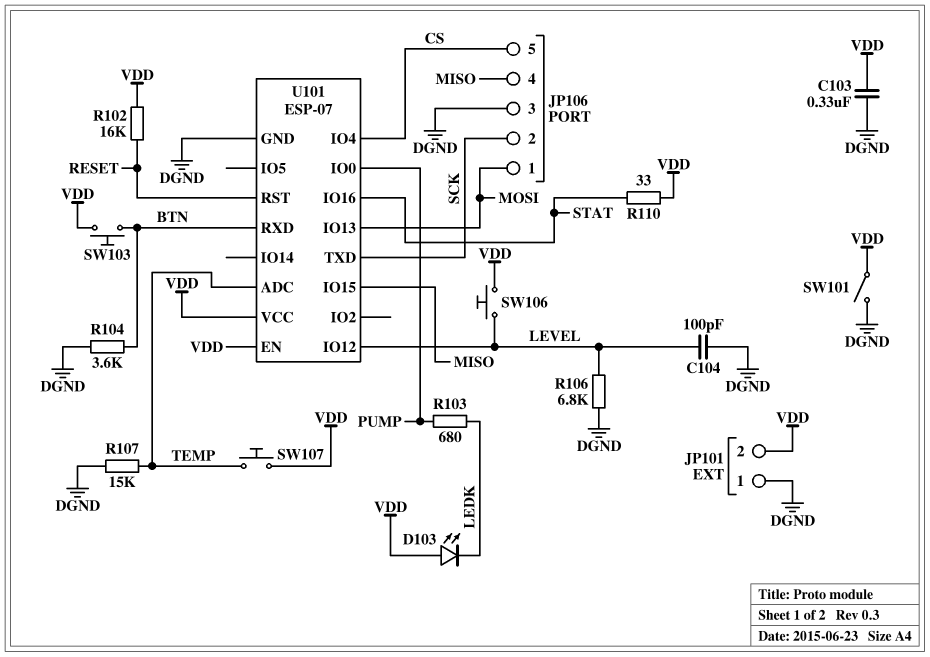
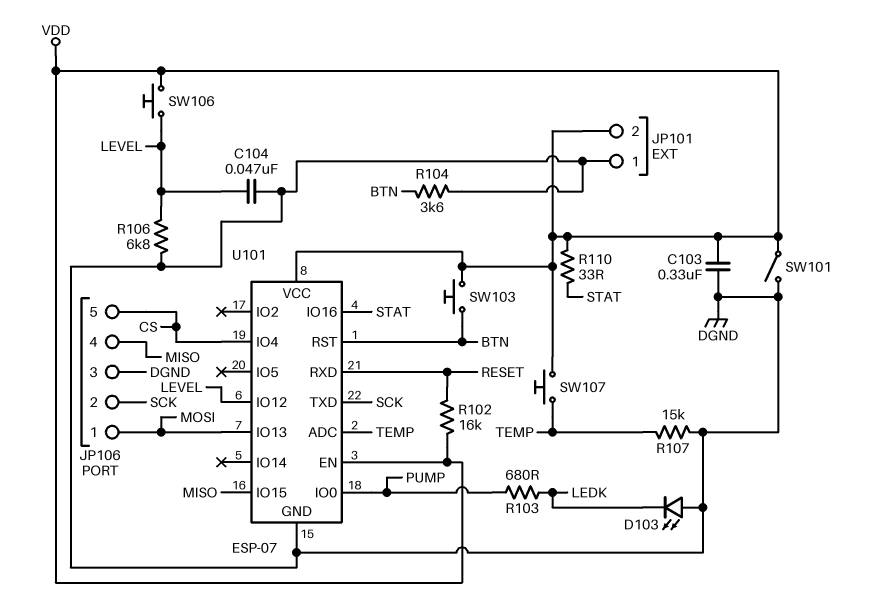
C104: 100pF (DGND, LEVEL) -> 47nF (DGND, LEVEL)
D103: LED (A VDD, K LEDK) -> LED (A DGND, K LEDK)
U101 pin RST: RESET -> BTN
U101 pin RXD: BTN -> RESET

